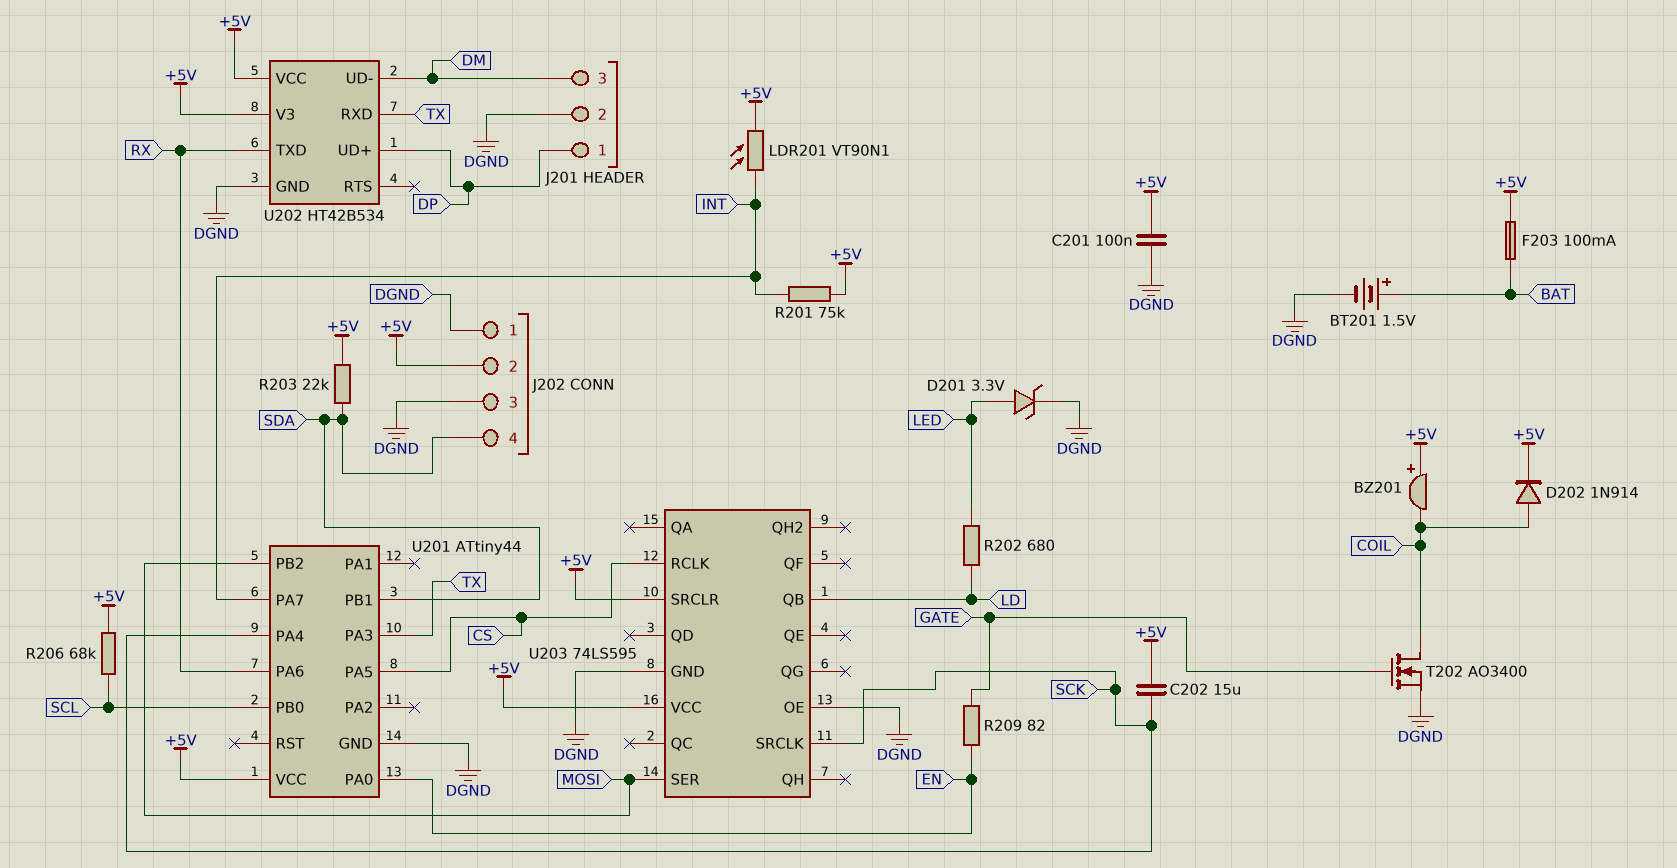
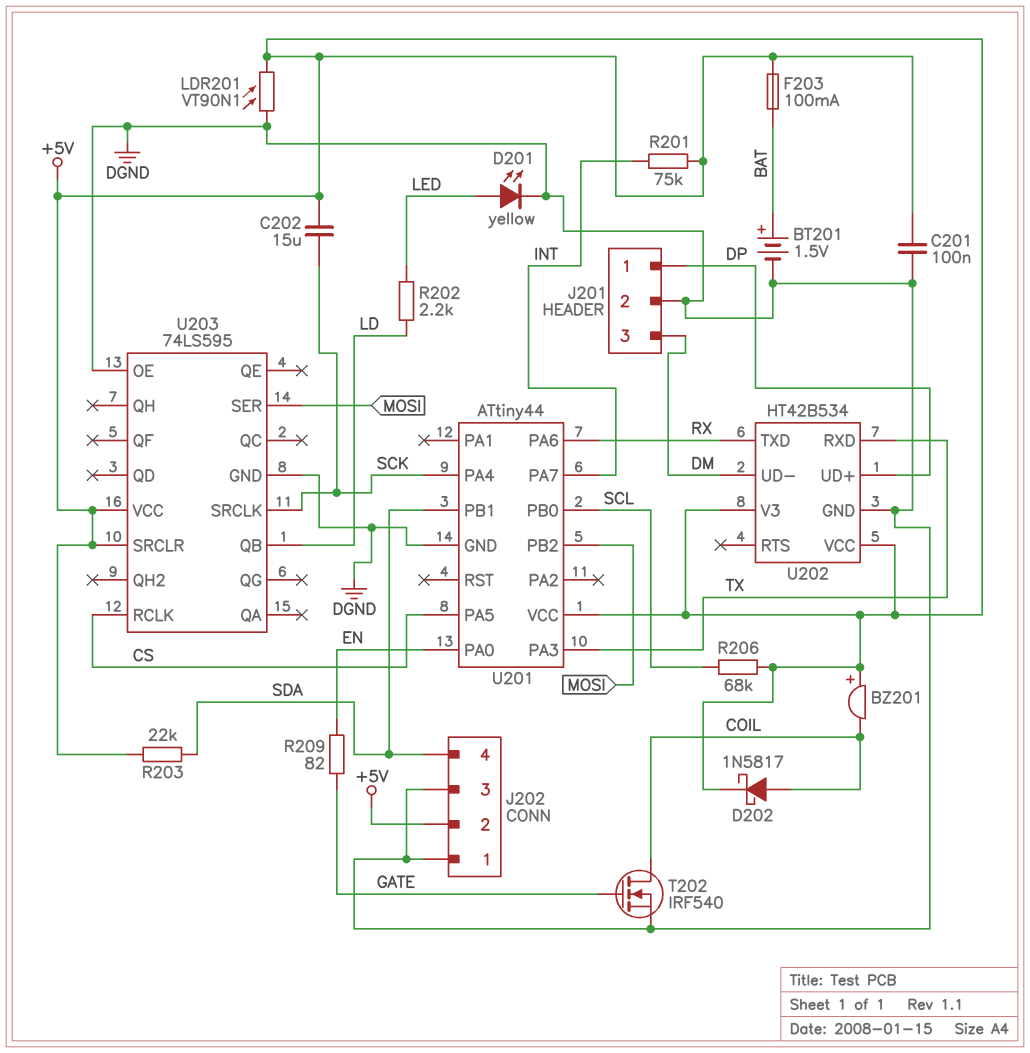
D201: zener 3.3V (A LED, K DGND) -> LED yellow (A LED, K DGND)
D202: diode 1N914 (A COIL, K +5V) -> schottky 1N5817 (A COIL, K +5V)
LDR201: VT90N1 (+5V, INT) -> VT90N1 (+5V, DGND)
R202: 680 (LD, LED) -> 2.2k (LD, LED)
T202: NMOS AO3400 (G GATE, D COIL, S DGND) -> NMOS IRF540 (G GATE, D COIL, S DGND)

